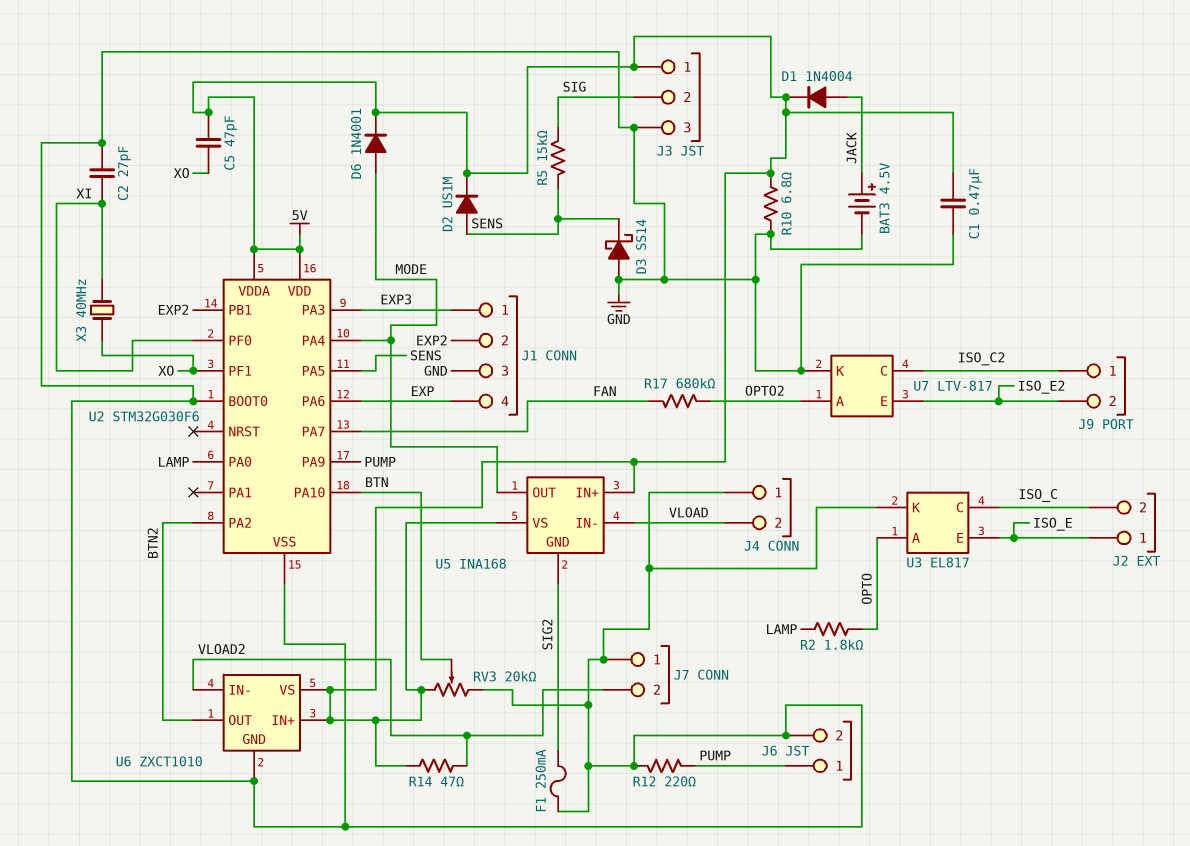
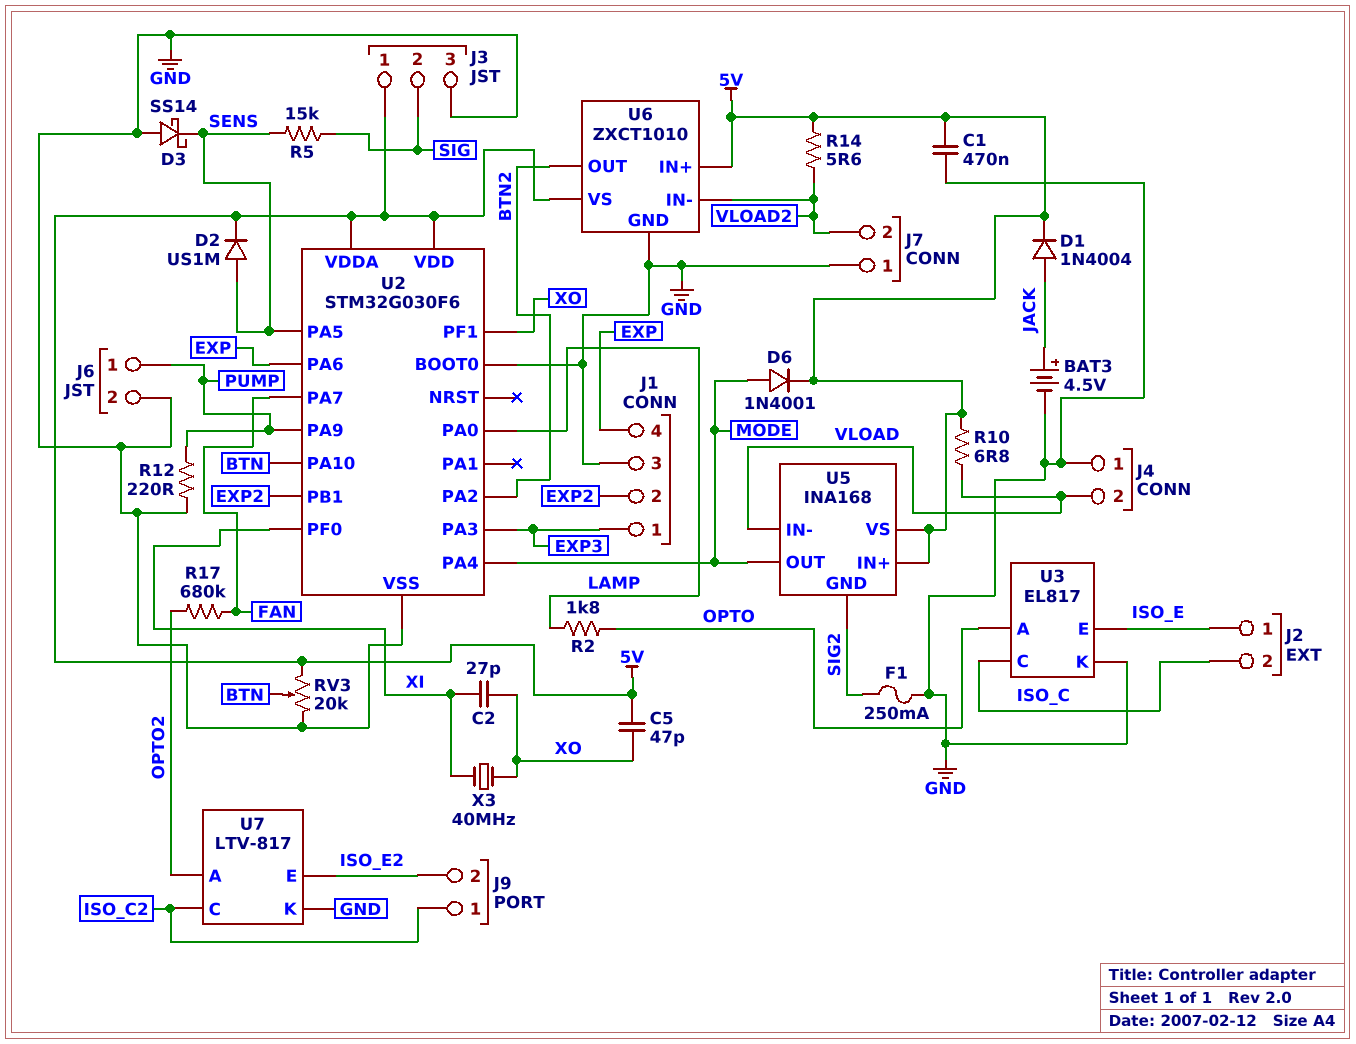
C2: 27pF (GND, XI) -> 27pF (XI, XO)
R10: 6.8 (5V, GND) -> 6.8 (5V, VLOAD)
R14: 47 (5V, VLOAD2) -> 5.6 (5V, VLOAD2)

